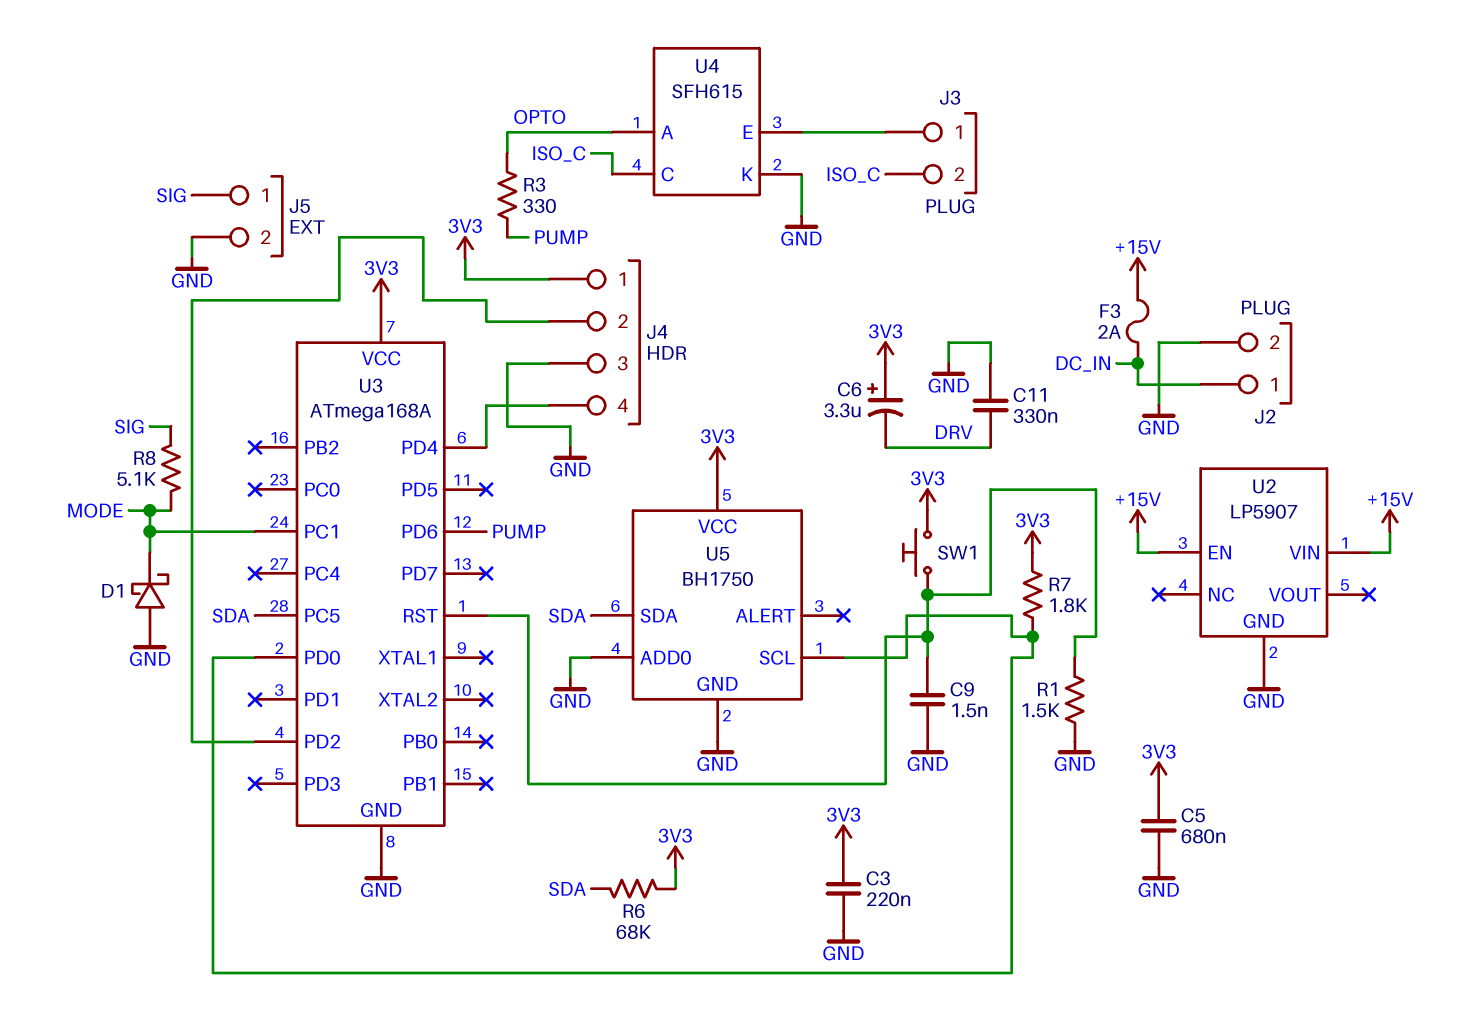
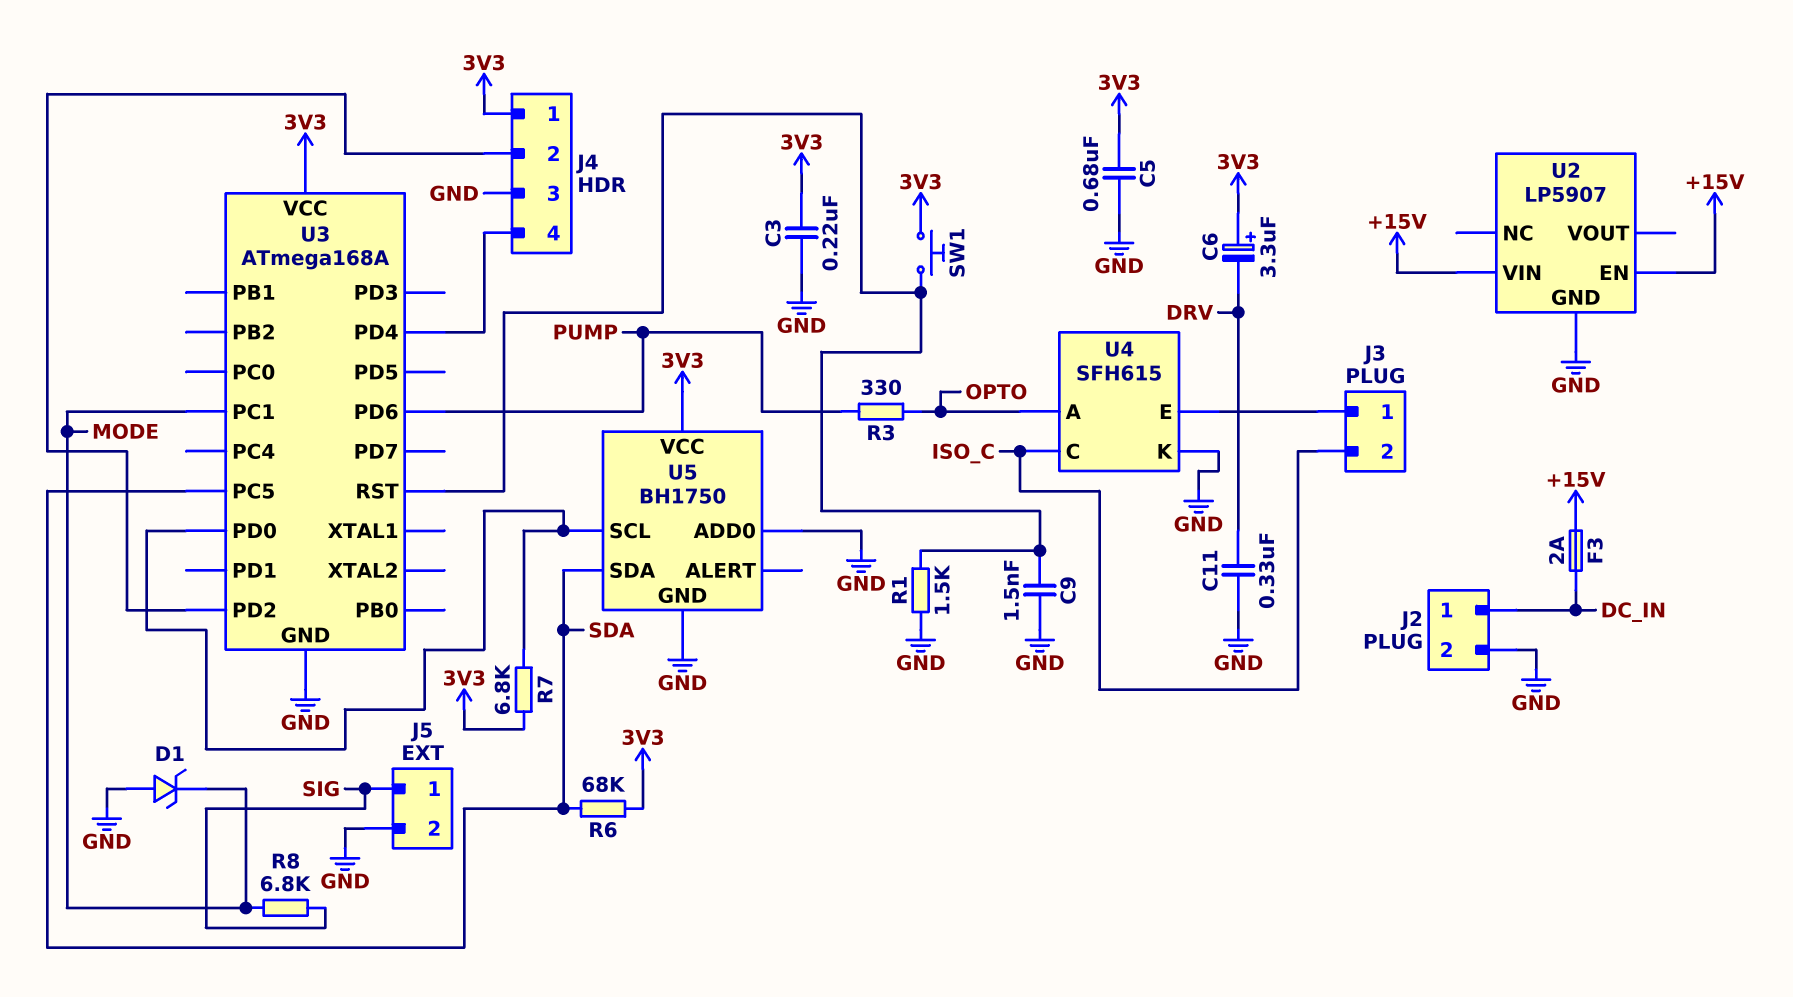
D1: schottky (A GND, K MODE) -> zener (A GND, K MODE)
R7: 1.8k (3V3, U3/PD0) -> 6.8k (3V3, U3/PD0)
R8: 5.1k (MODE, SIG) -> 6.8k (MODE, SIG)

